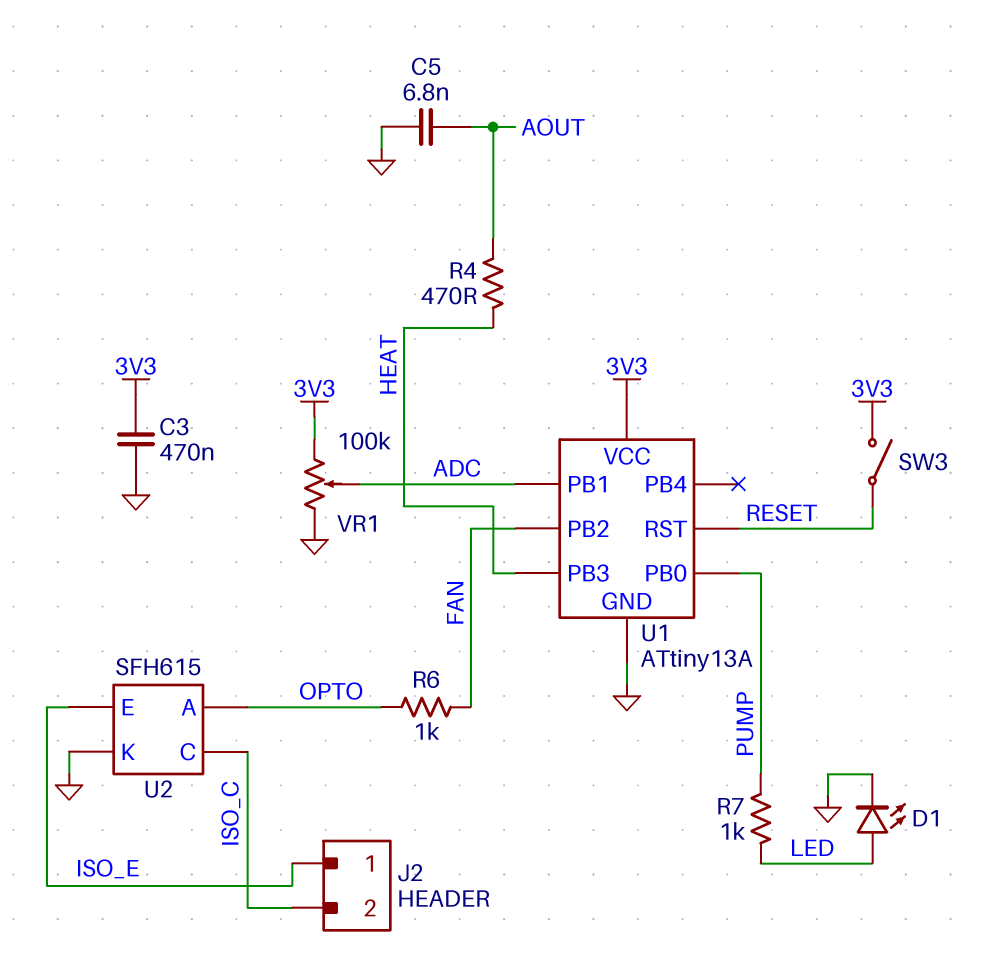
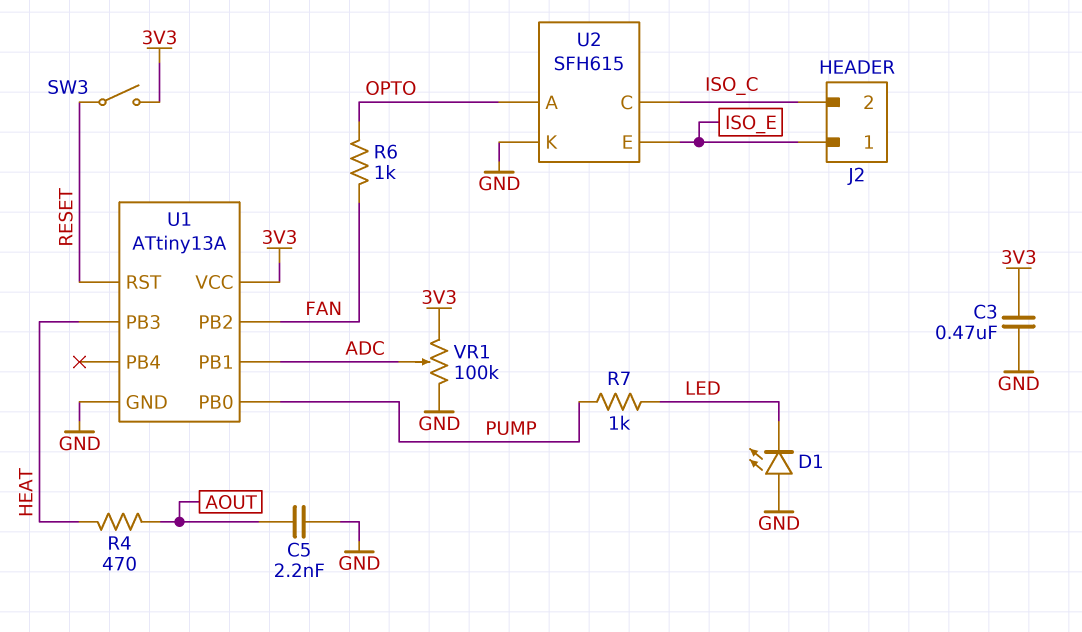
C5: 6.8nF (AOUT, GND) -> 2.2nF (AOUT, GND)
D1: LED (A LED, K GND) -> LED (A GND, K LED)

